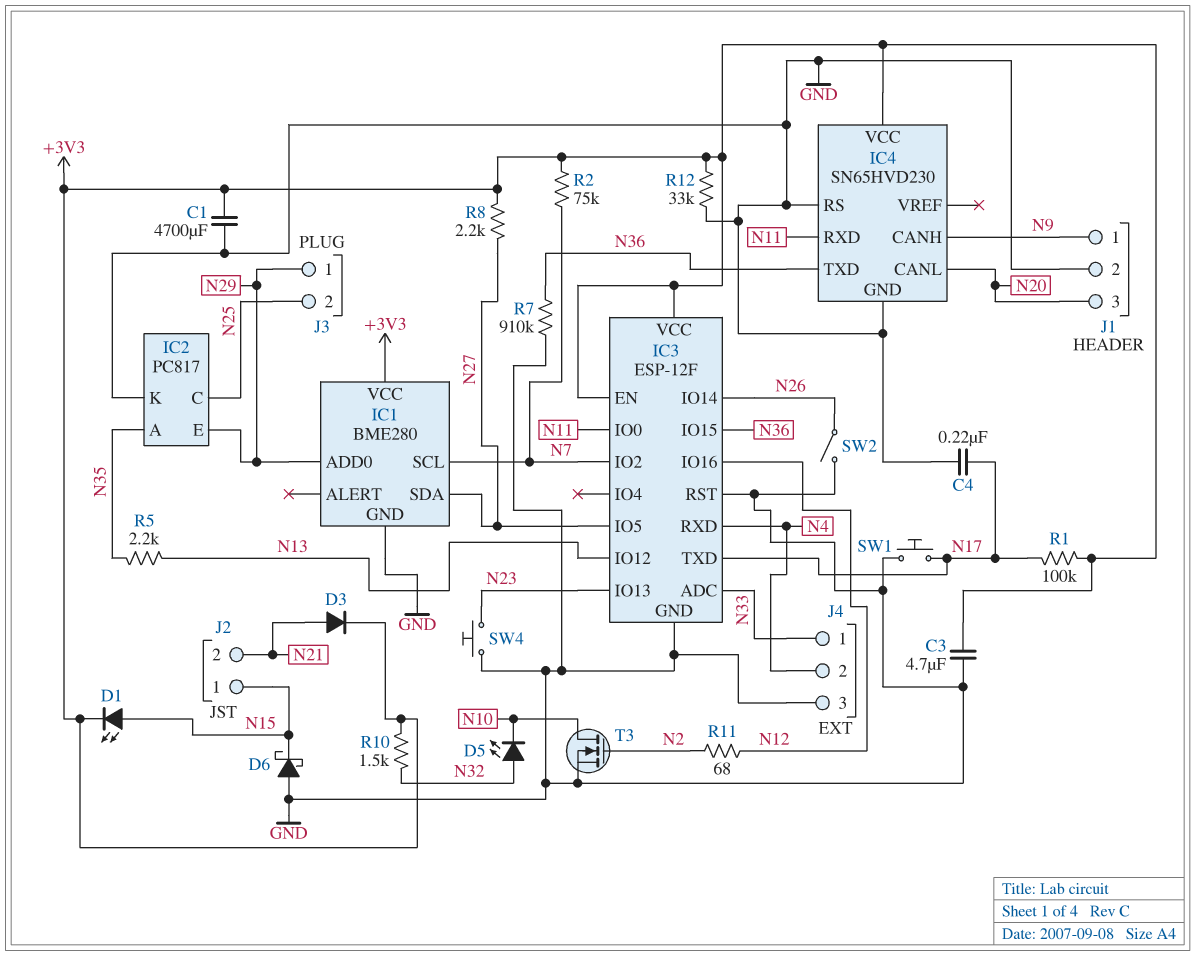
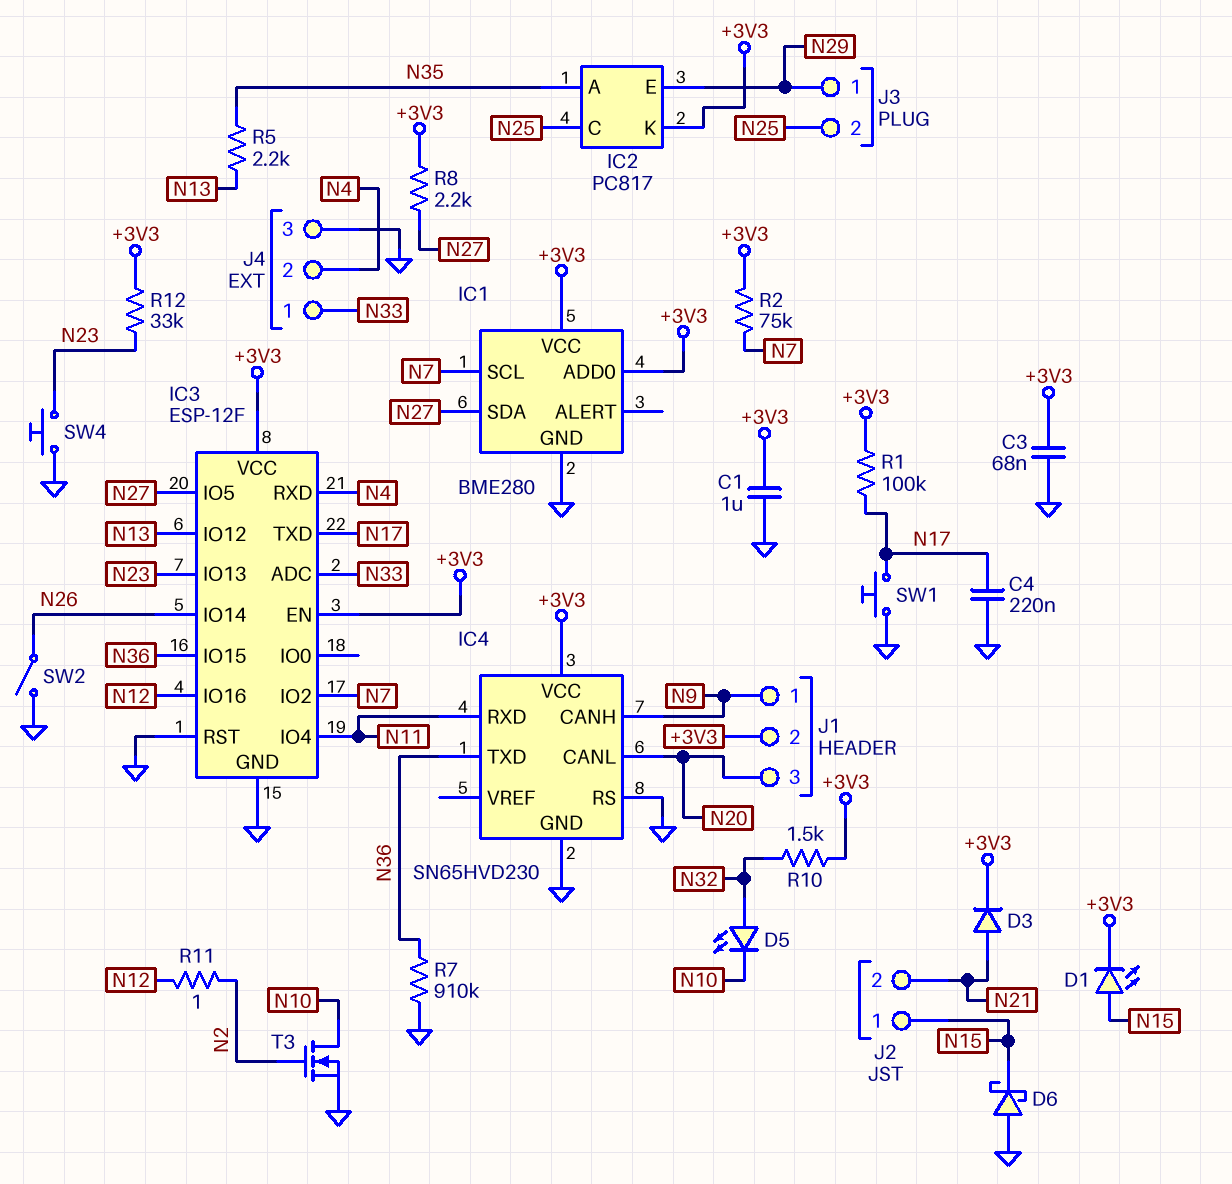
C1: 4700uF (+3V3, GND) -> 1uF (+3V3, GND)
C3: 4.7uF (+3V3, GND) -> 68nF (+3V3, GND)
IC1 pin ADD0: N29 -> +3V3
IC2 pin K: GND -> +3V3
IC3 pin IO0: N11 -> none
IC3 pin IO4: none -> N11
J1 pin 2: GND -> +3V3
R11: 68 (N2, N12) -> 1 (N2, N12)
R12: 33k (+3V3, GND) -> 33k (+3V3, N23)

